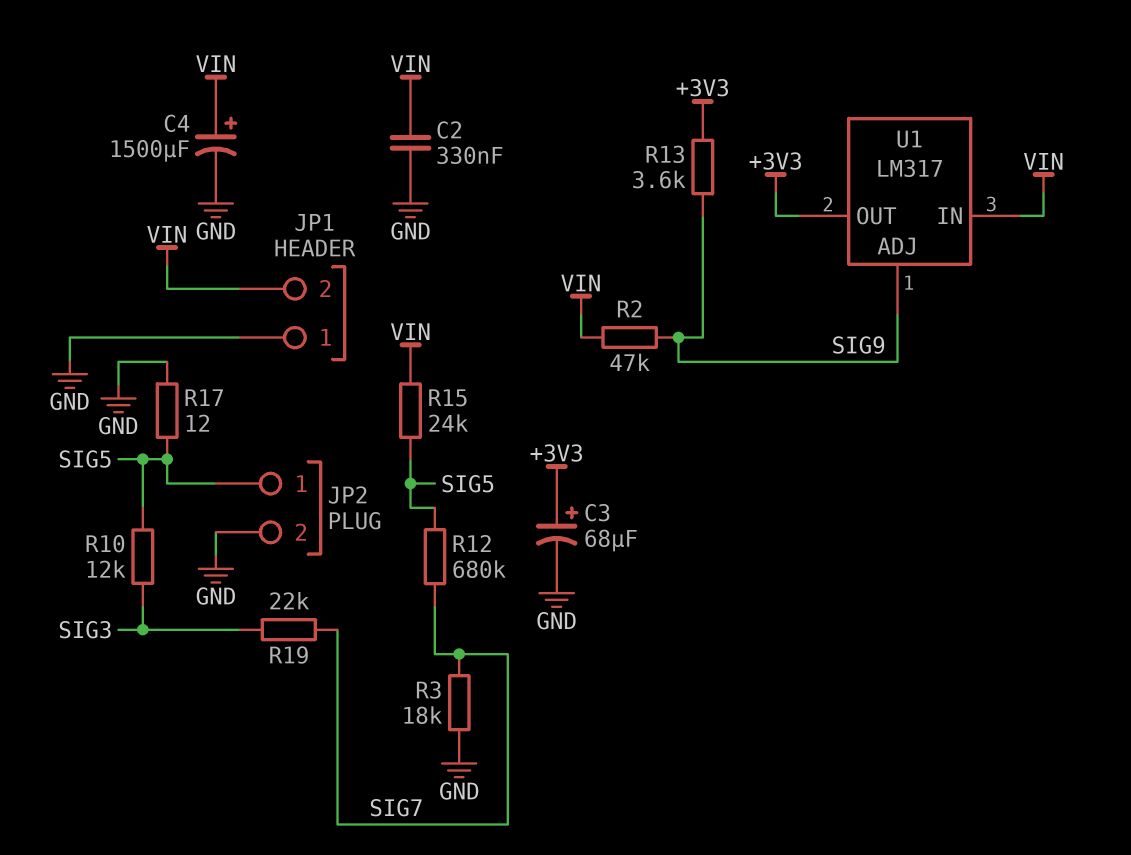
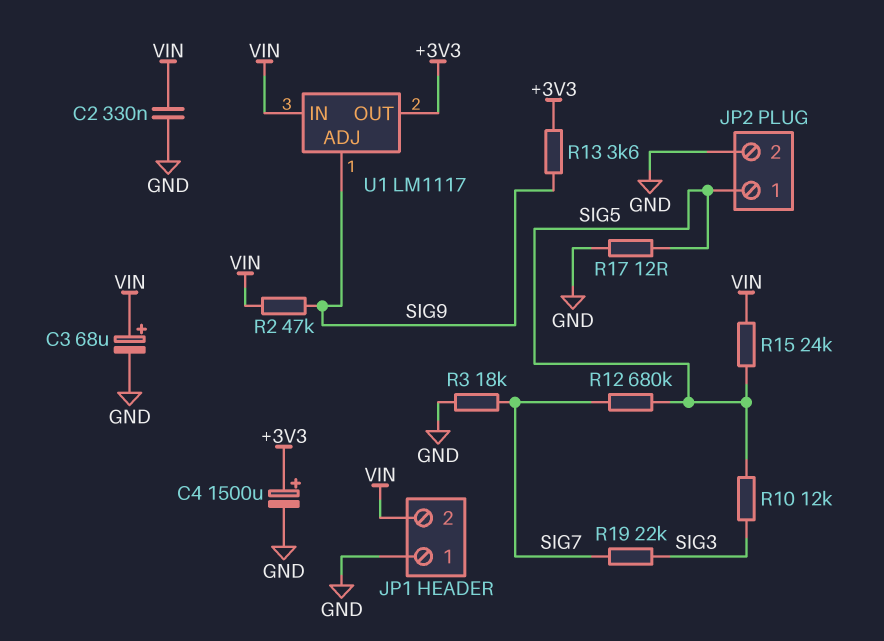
C3: 68uF (plus +3V3, minus GND) -> 68uF (plus VIN, minus GND)
C4: 1500uF (plus VIN, minus GND) -> 1500uF (plus +3V3, minus GND)
U1: LM317 -> LM1117

